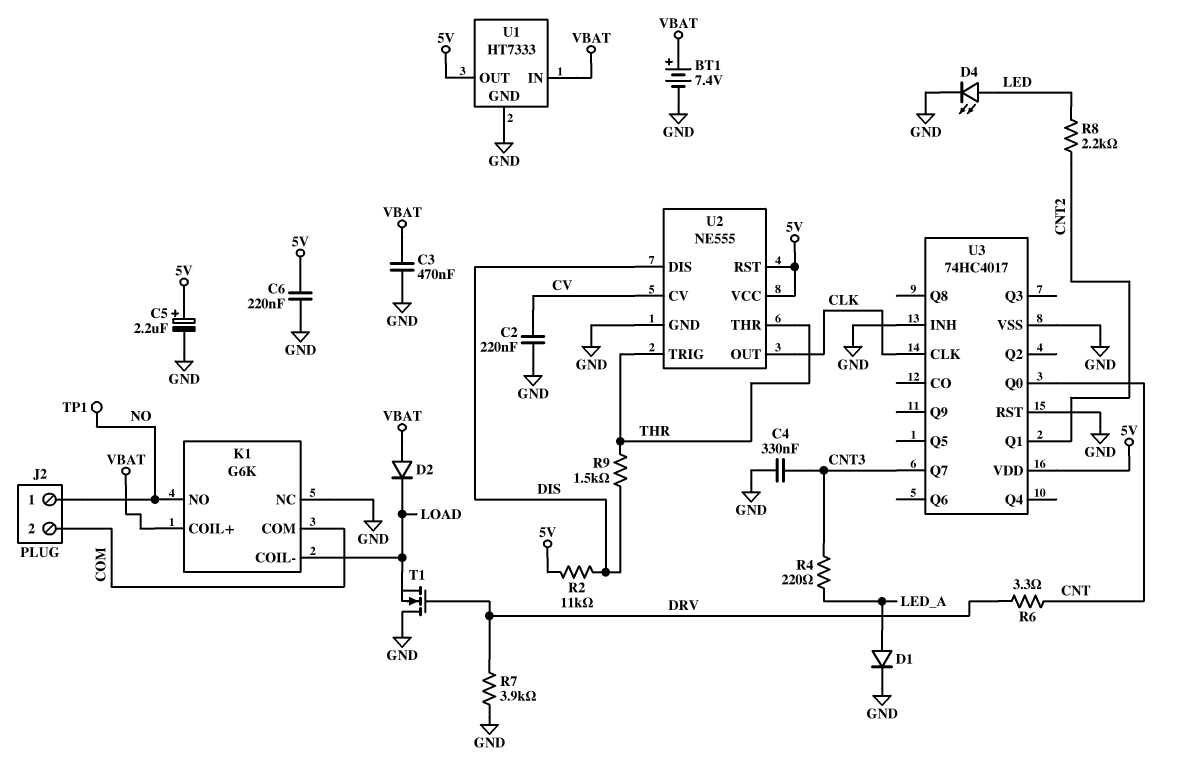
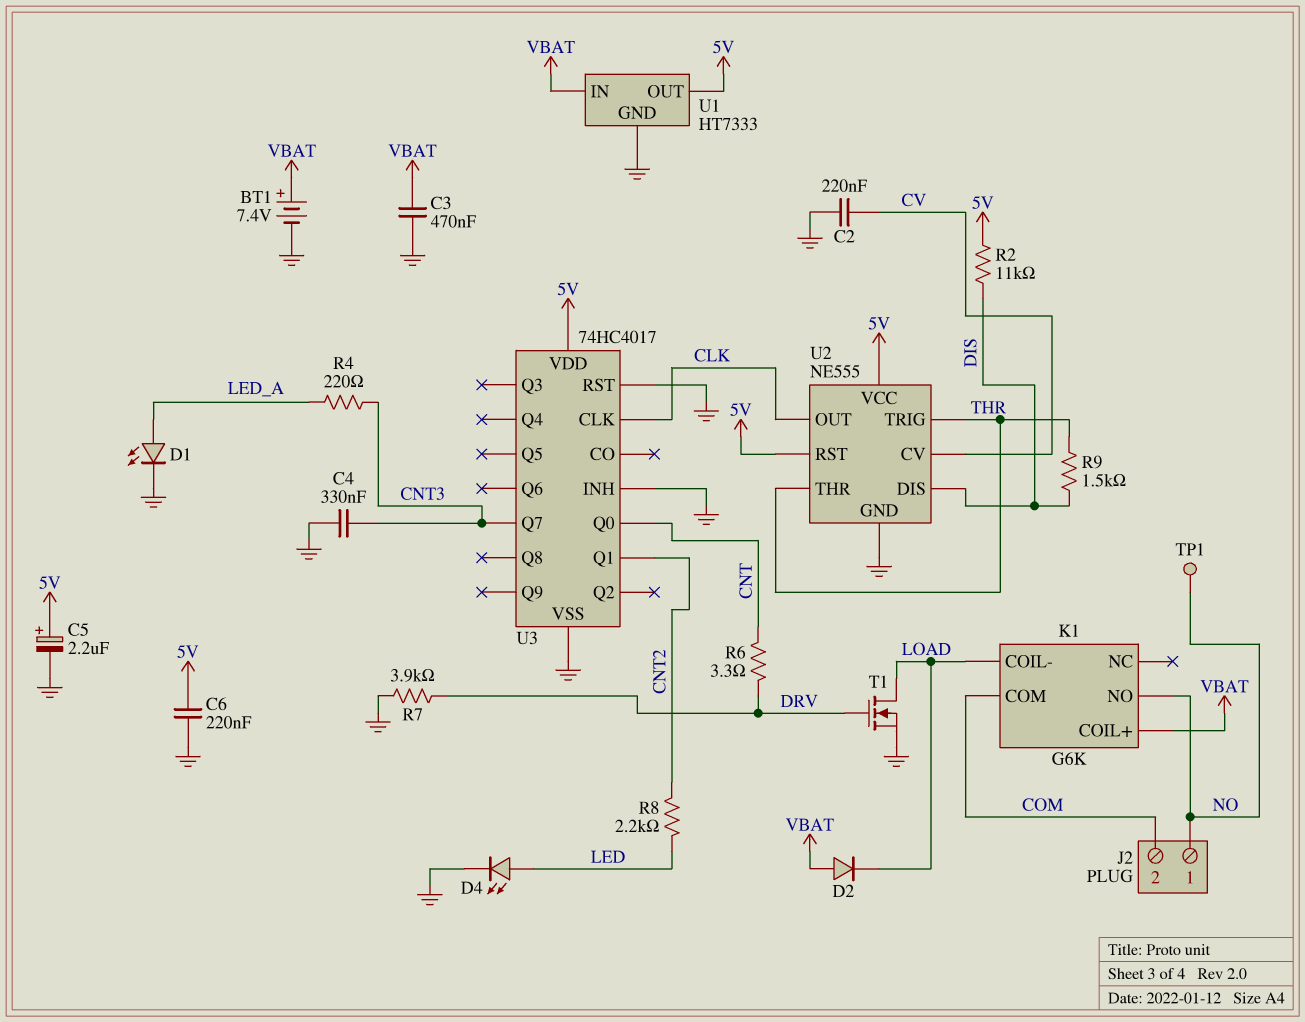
D1: diode (A LED_A, K GND) -> LED (A LED_A, K GND)
K1 pin NC: GND -> none
T1: NMOS (G DRV, D GND, S LOAD) -> NMOS (G DRV, D LOAD, S GND)

